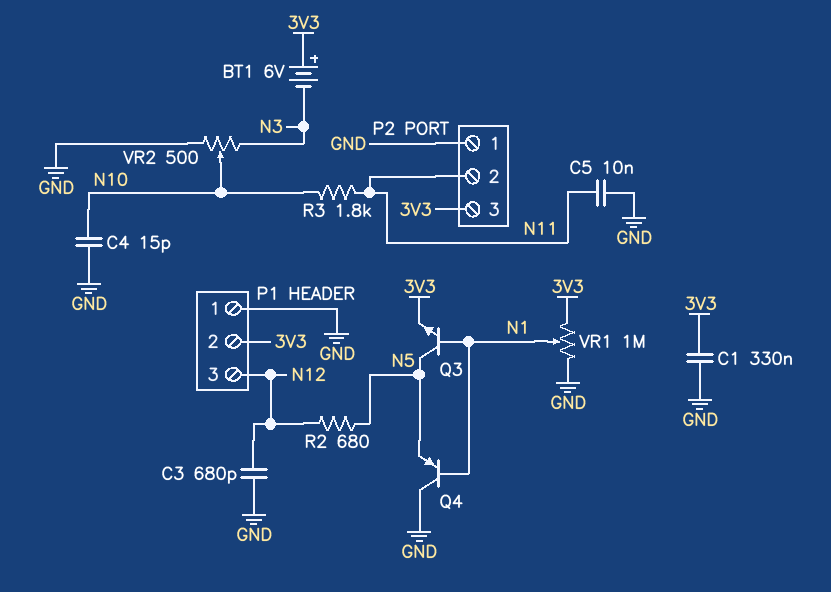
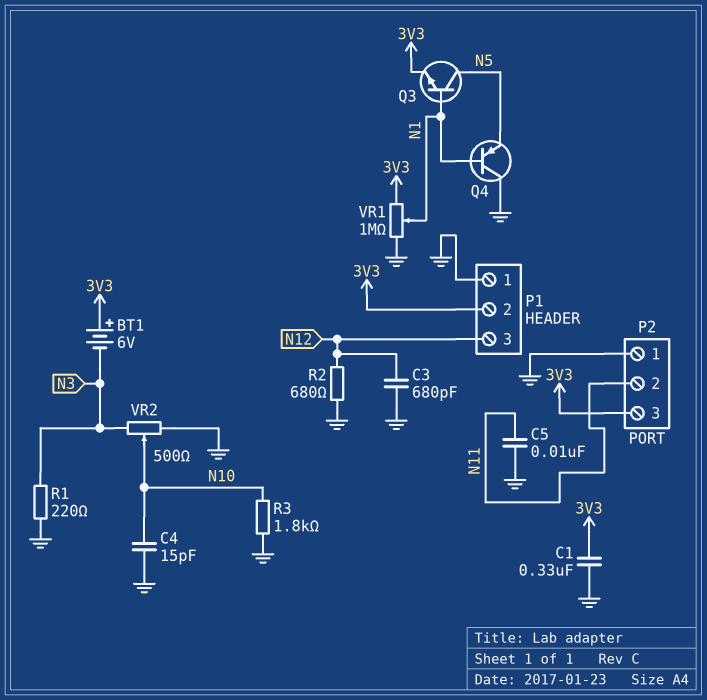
R1: none -> 220 (GND, N3)
R2: 680 (N5, N12) -> 680 (GND, N12)
R3: 1.8k (N10, N11) -> 1.8k (GND, N10)

